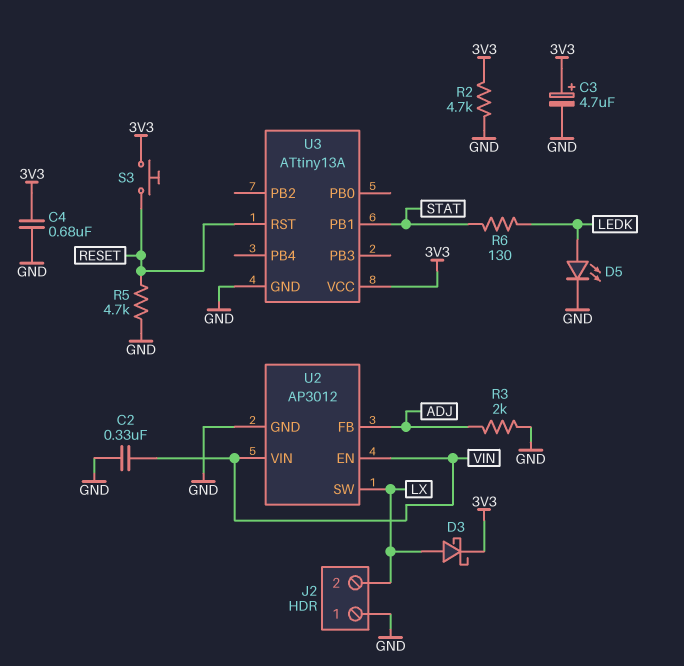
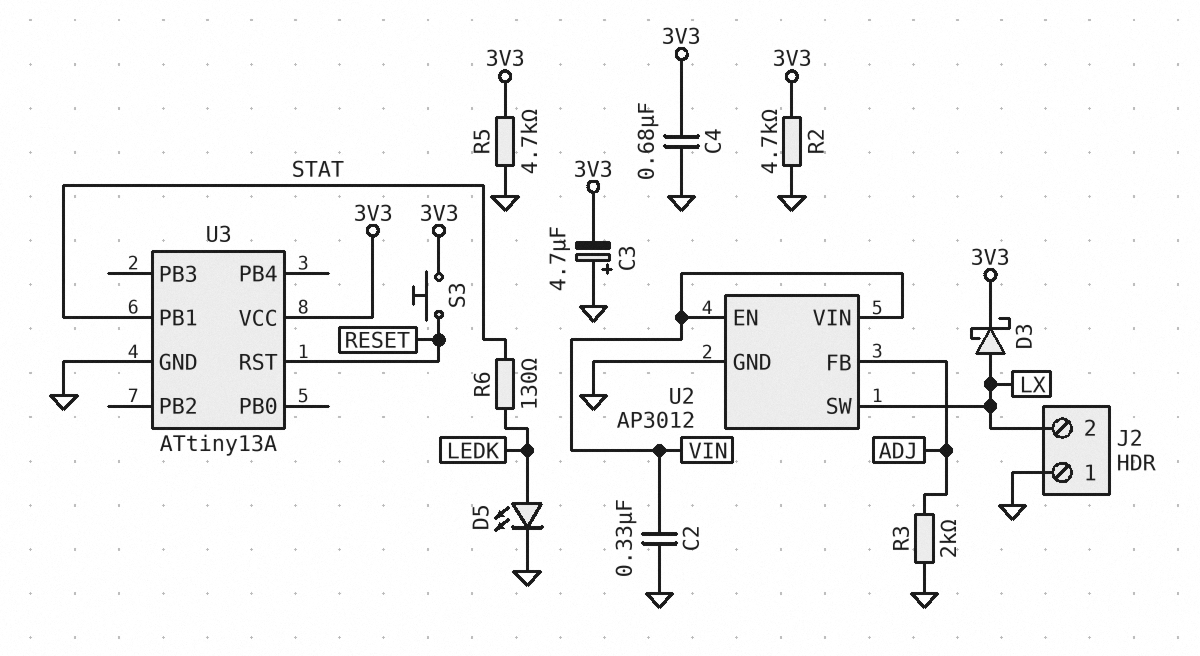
C3: 4.7uF (plus 3V3, minus GND) -> 4.7uF (plus GND, minus 3V3)
R5: 4.7k (GND, RESET) -> 4.7k (3V3, GND)

